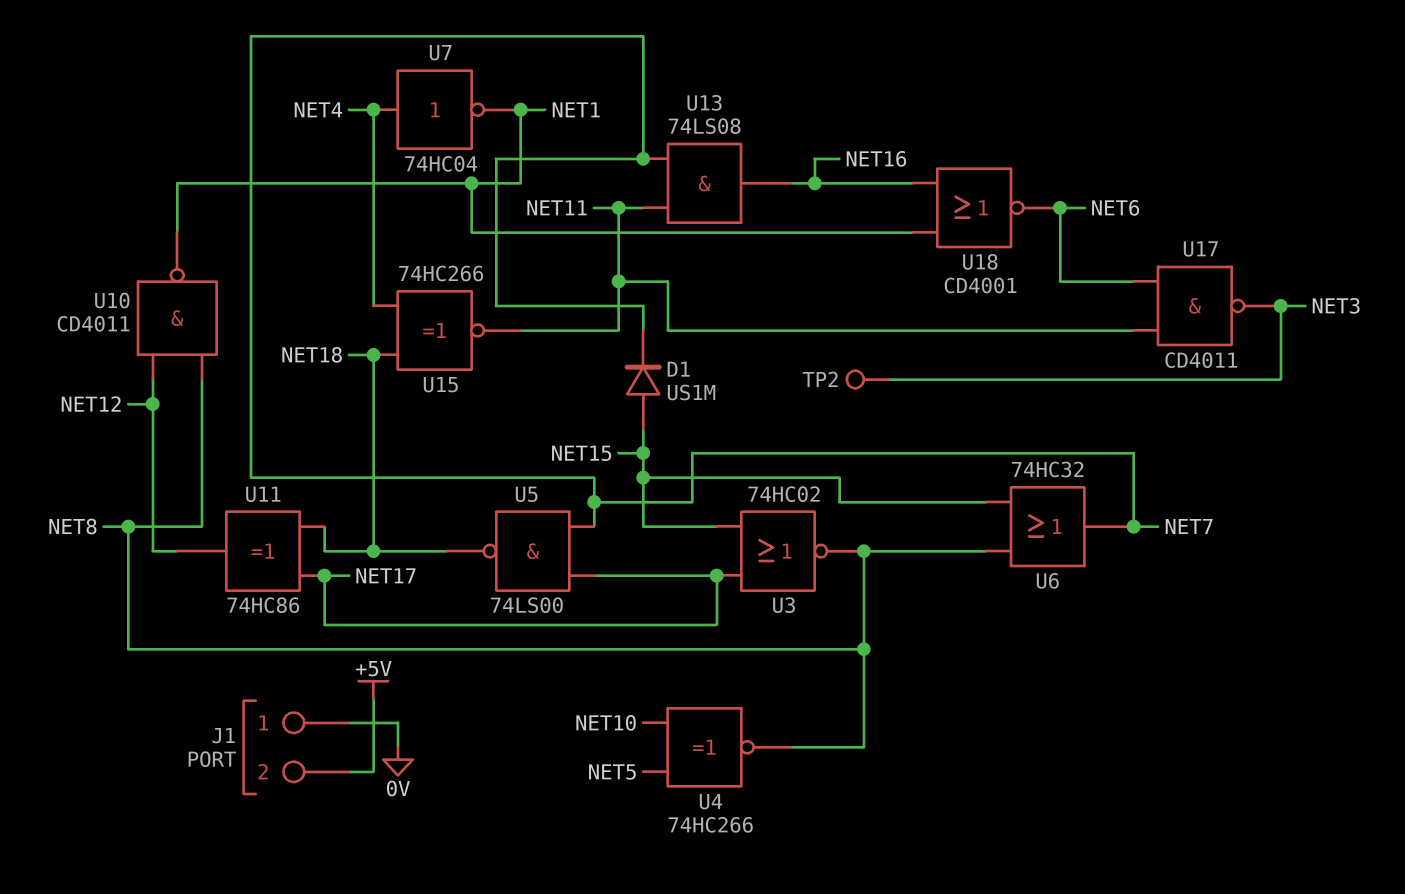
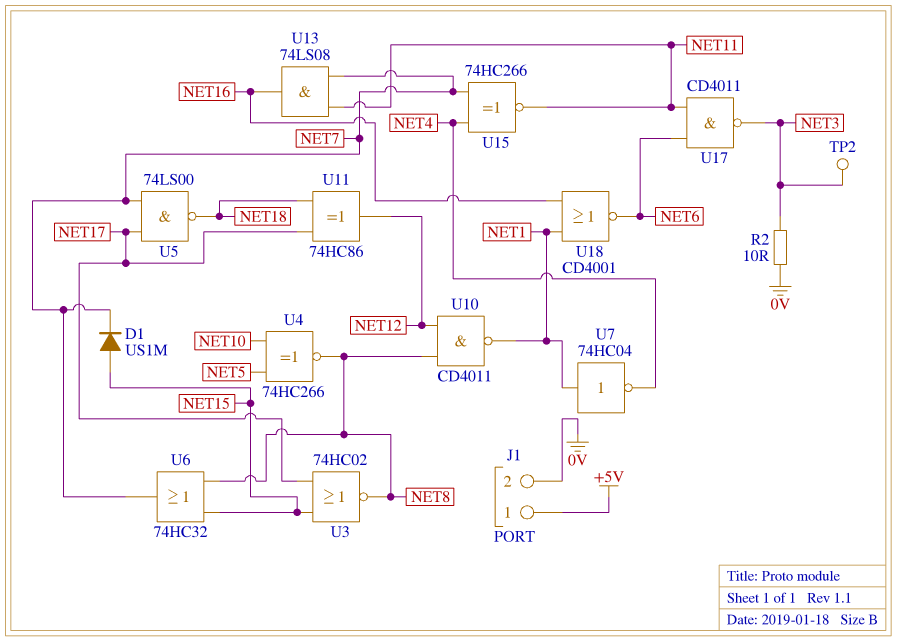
J1 pin 1: 0V -> +5V
J1 pin 2: +5V -> 0V
R2: none -> 10 (0V, NET3)
U7: NOT 74HC04 (in NET4, out NET1) -> NOT 74HC04 (in NET1, out NET4)
U15: XNOR 74HC266 (in NET4, in NET18, out NET11) -> XNOR 74HC266 (in NET4, in NET7, out NET11)

